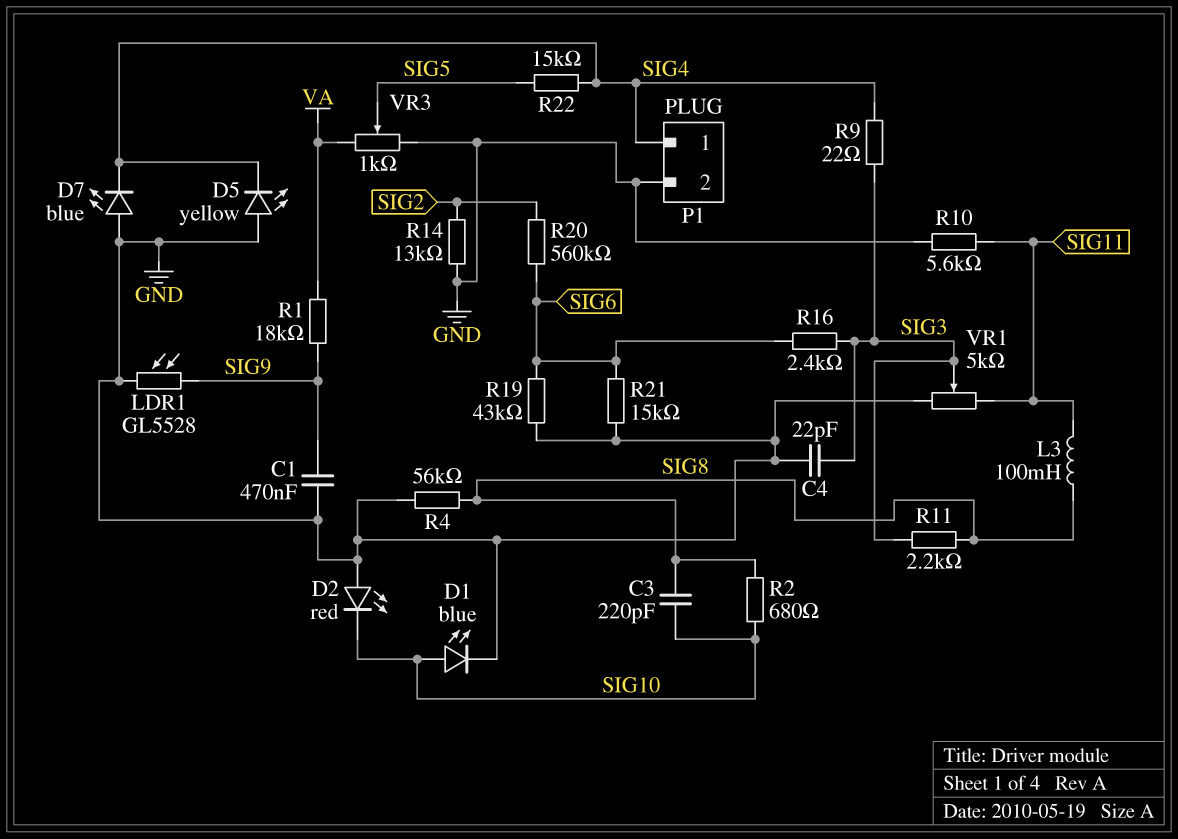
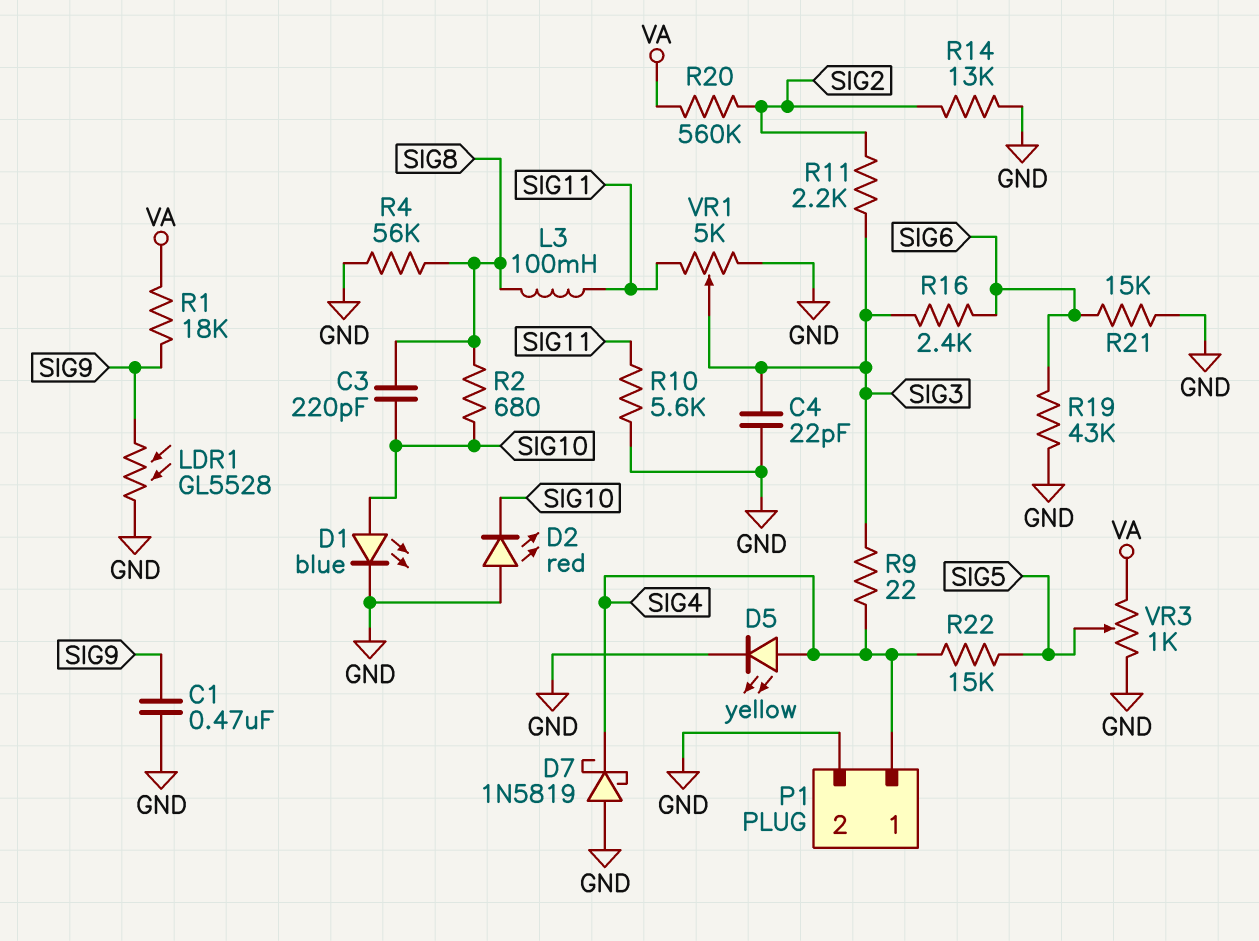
D5: LED yellow (A GND, K SIG4) -> LED yellow (A SIG4, K GND)
D7: LED blue (A GND, K SIG4) -> schottky 1N5819 (A GND, K SIG4)
R11: 2.2k (SIG3, SIG8) -> 2.2k (SIG2, SIG3)
R20: 560k (SIG2, SIG6) -> 560k (SIG2, VA)

